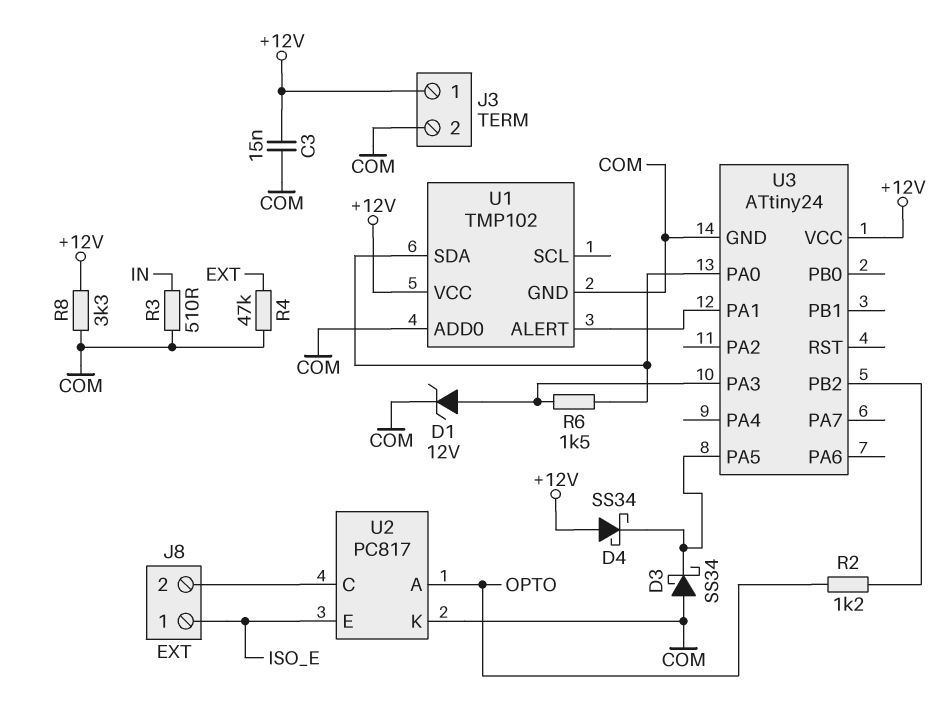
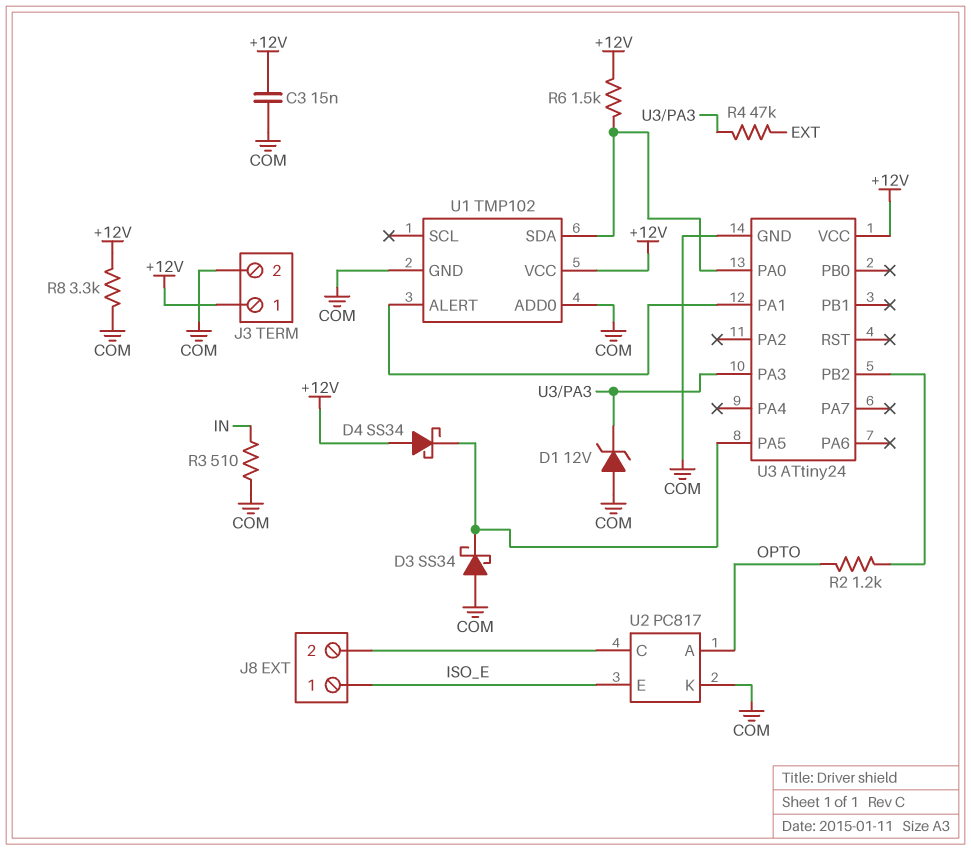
D1: zener 12V (A U3/PA3, K COM) -> zener 12V (A COM, K U3/PA3)
R4: 47k (COM, EXT) -> 47k (EXT, U3/PA3)
R6: 1.5k (U1/SDA, U3/PA3) -> 1.5k (+12V, U1/SDA)

